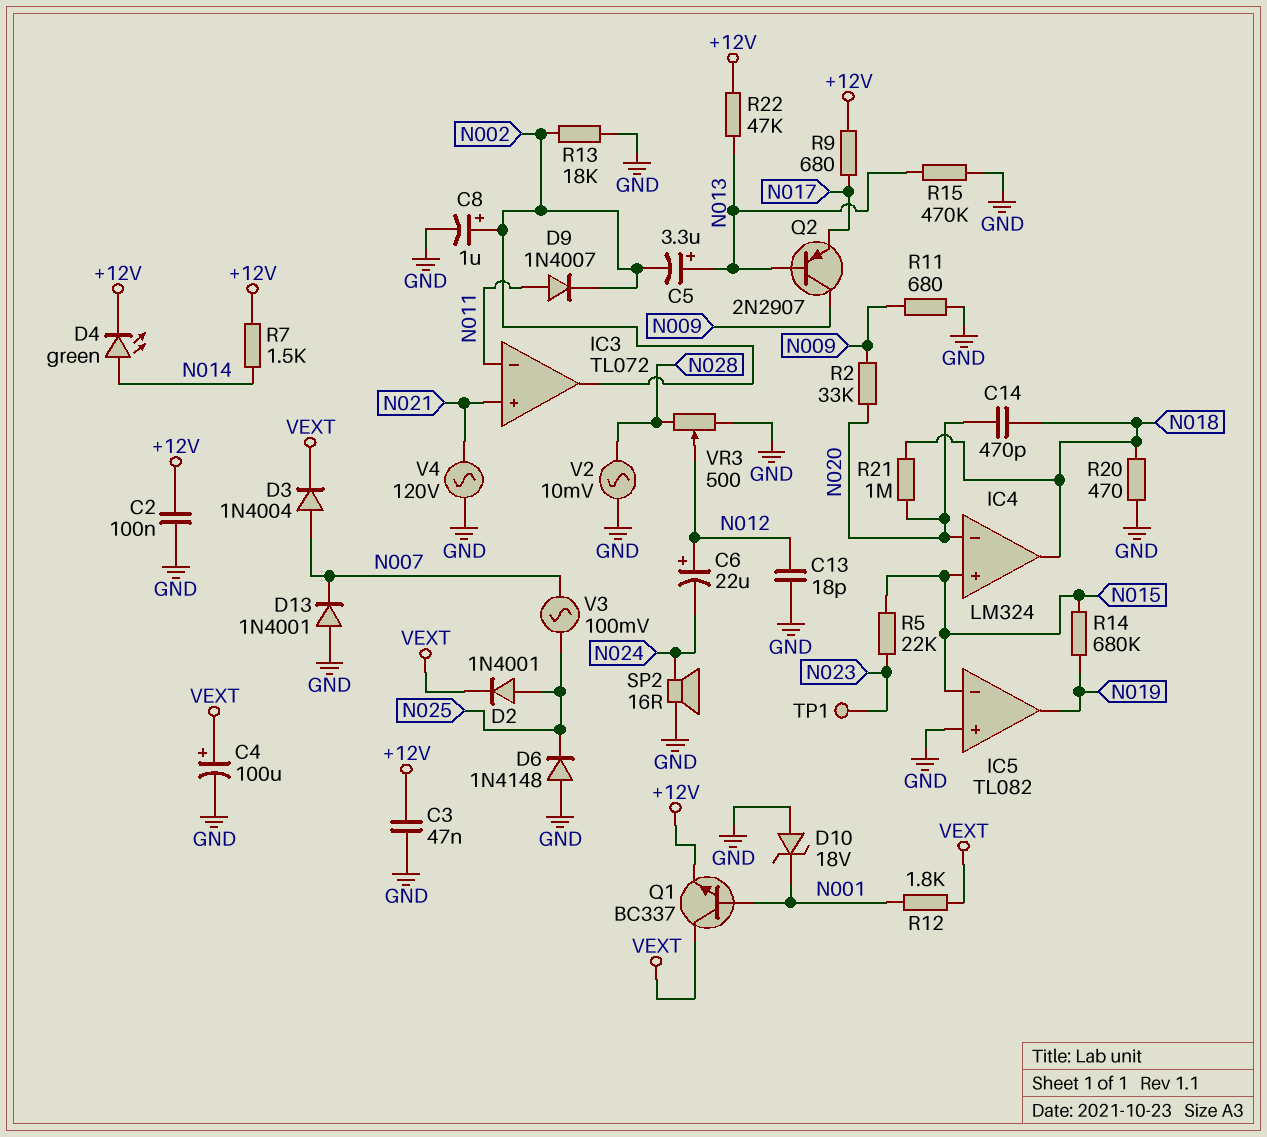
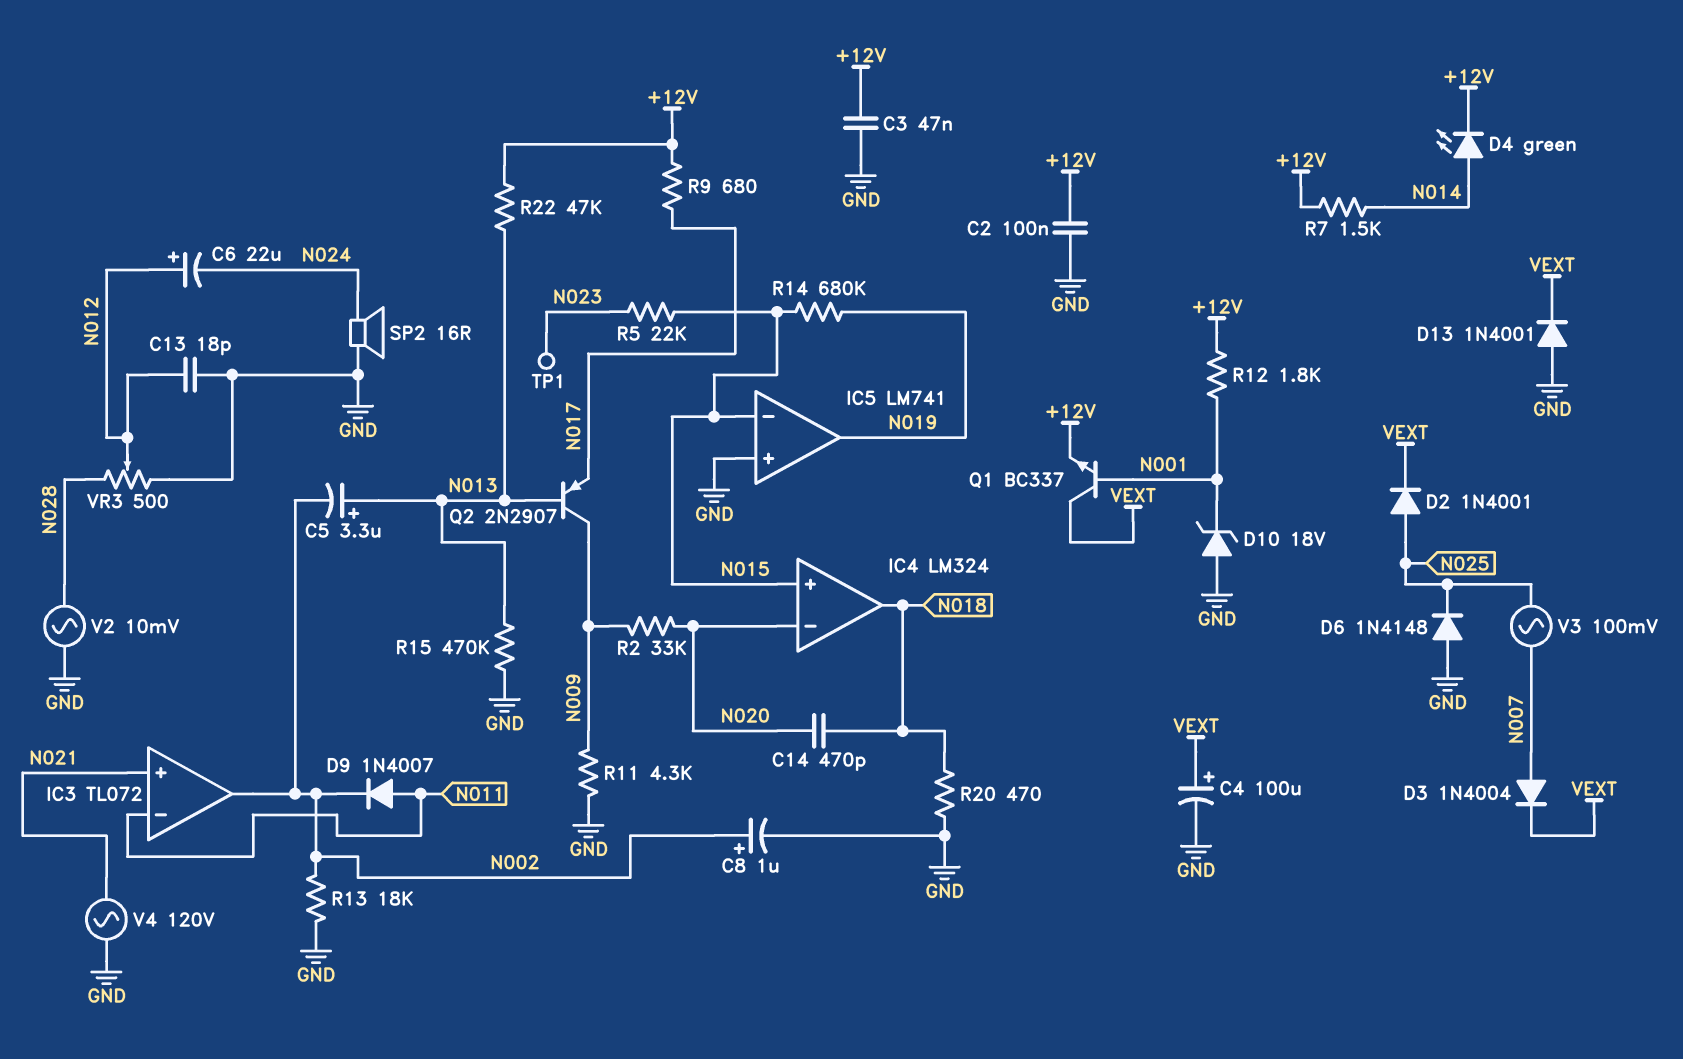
D13: diode 1N4001 (A GND, K N007) -> diode 1N4001 (A GND, K VEXT)
IC5: TL082 -> LM741
R11: 680 (GND, N009) -> 4.3k (GND, N009)
R12: 1.8k (N001, VEXT) -> 1.8k (+12V, N001)
R21: 1M (N018, N020) -> none

